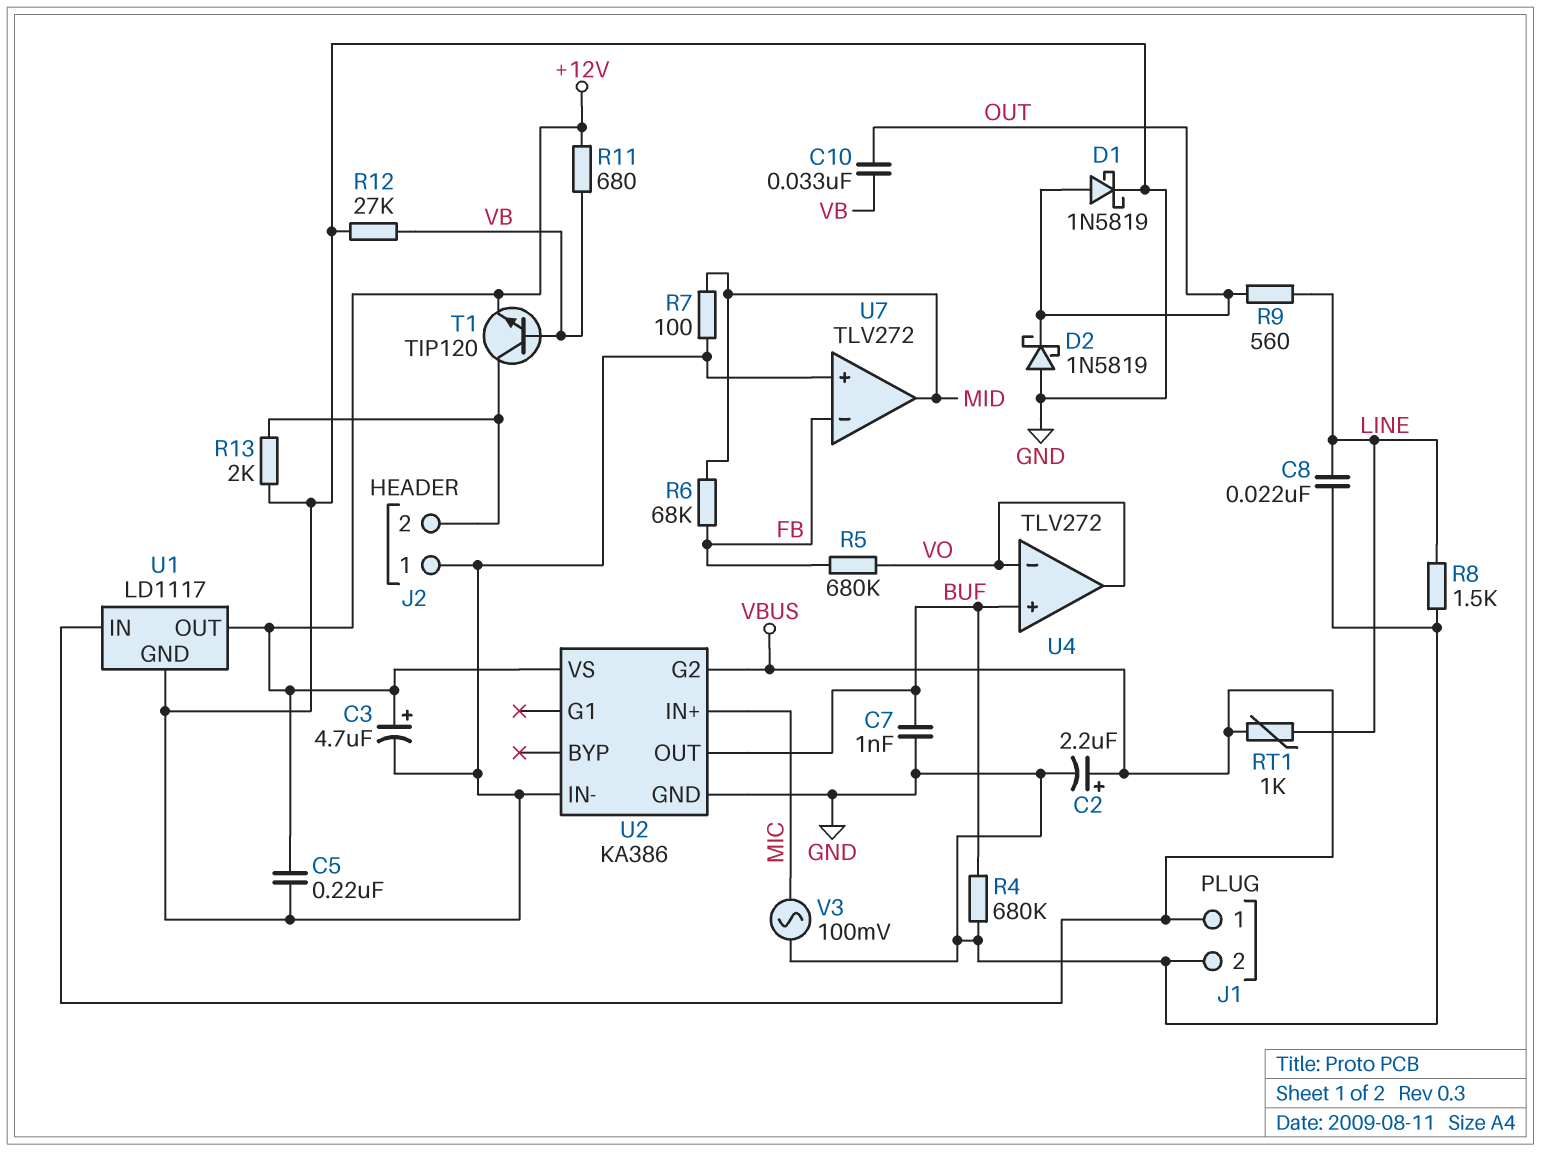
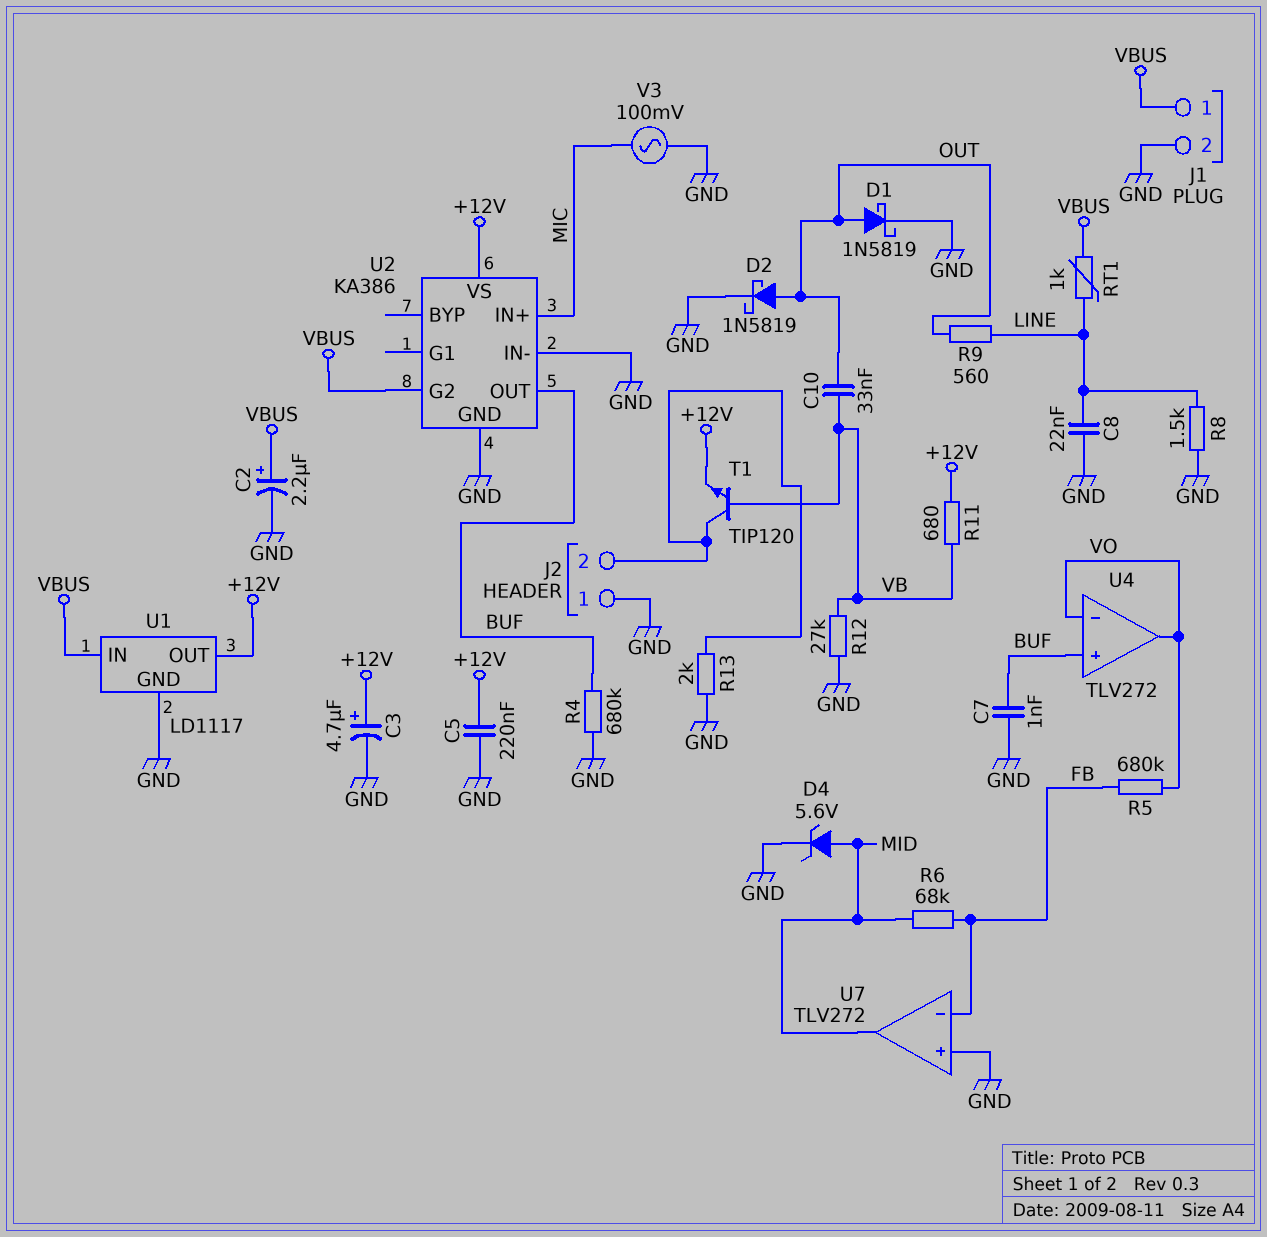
D2: schottky 1N5819 (A GND, K OUT) -> schottky 1N5819 (A OUT, K GND)
D4: none -> zener 5.6V (A MID, K GND)
R7: 100 (GND, MID) -> none

